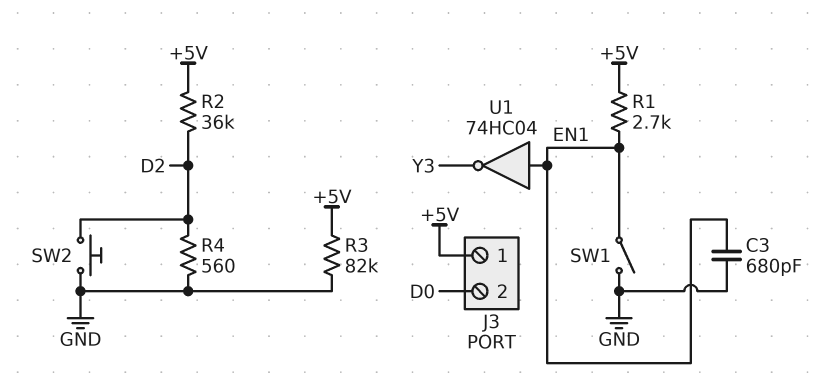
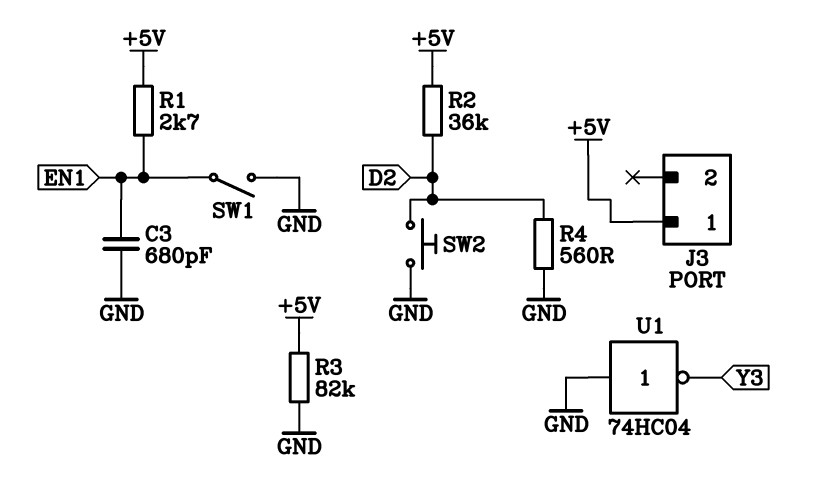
J3 pin 2: D0 -> none
U1: NOT 74HC04 (in EN1, out Y3) -> NOT 74HC04 (in GND, out Y3)

